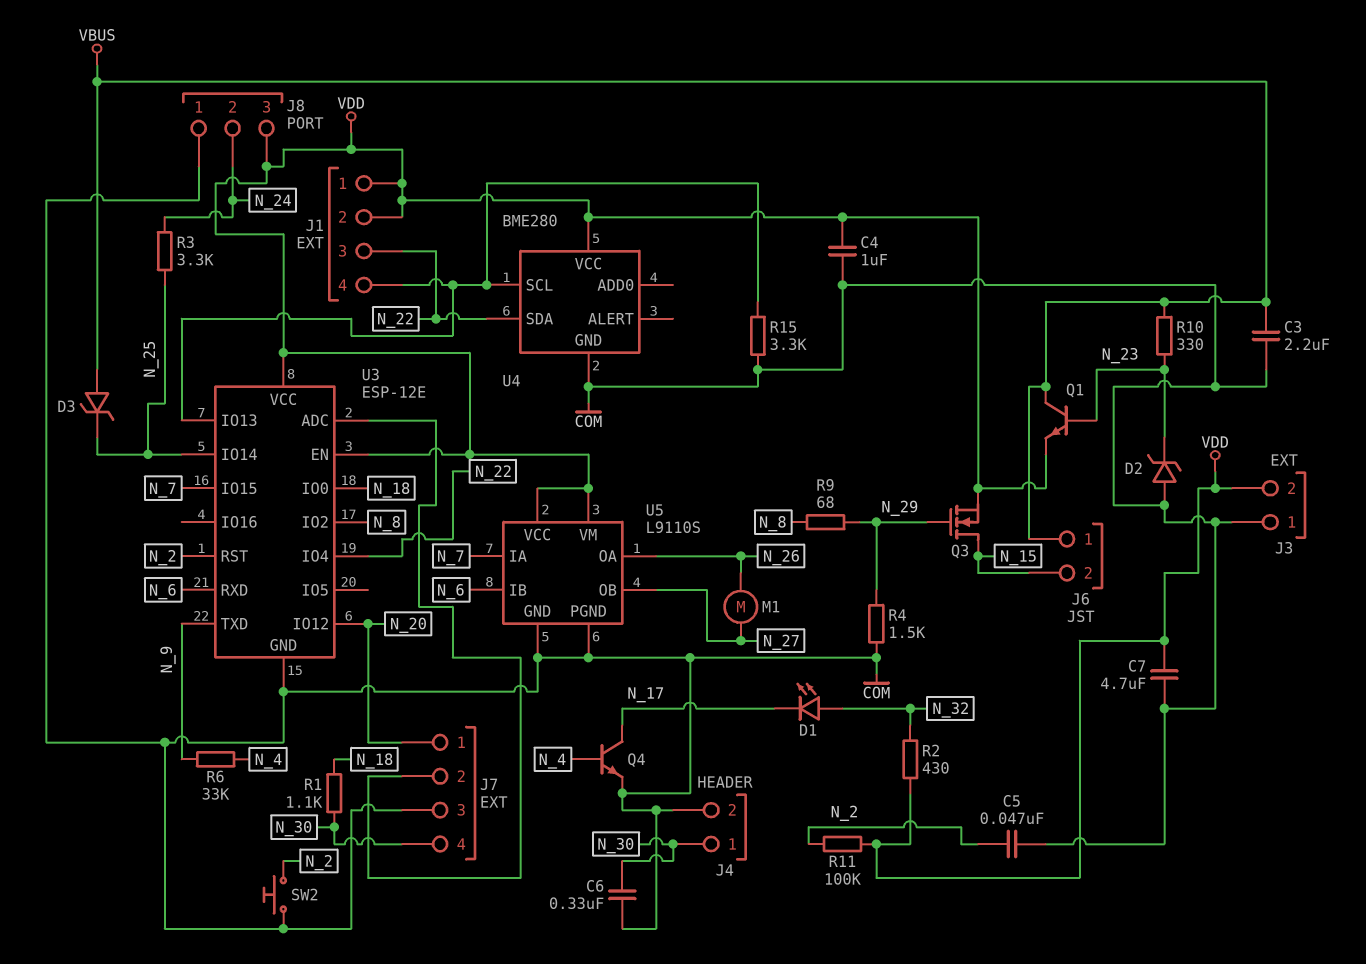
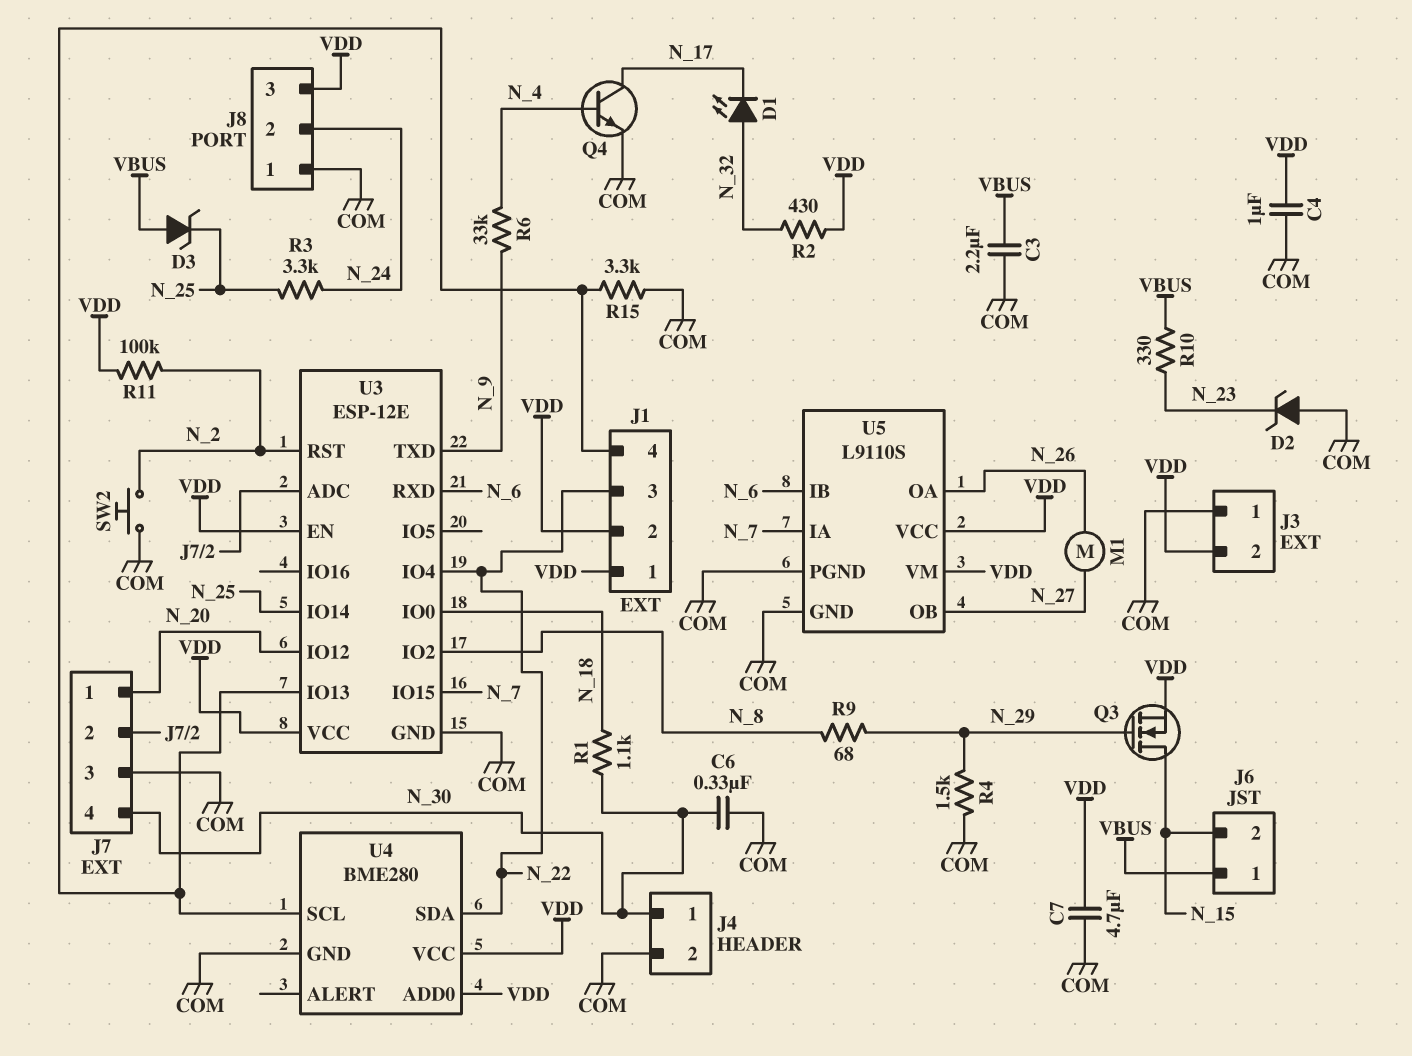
C5: 47nF (COM, N_2) -> none
Q1: NPN (B N_23, C VBUS, E VDD) -> none
U4 pin ADD0: none -> VDD

